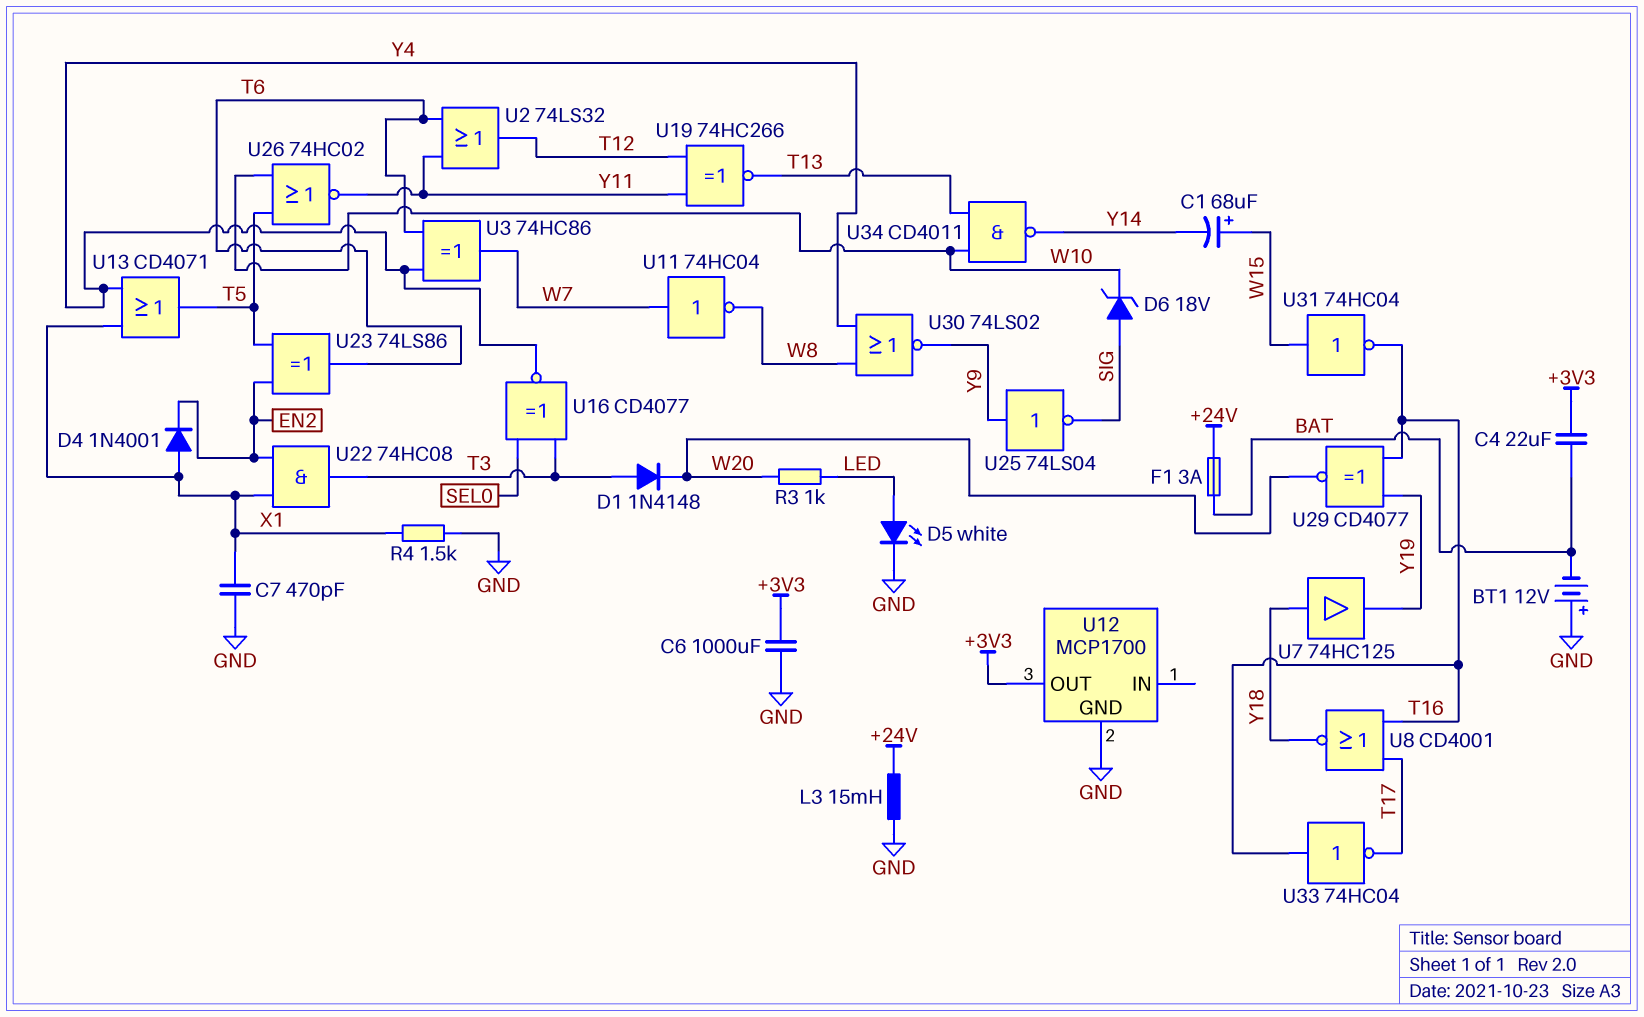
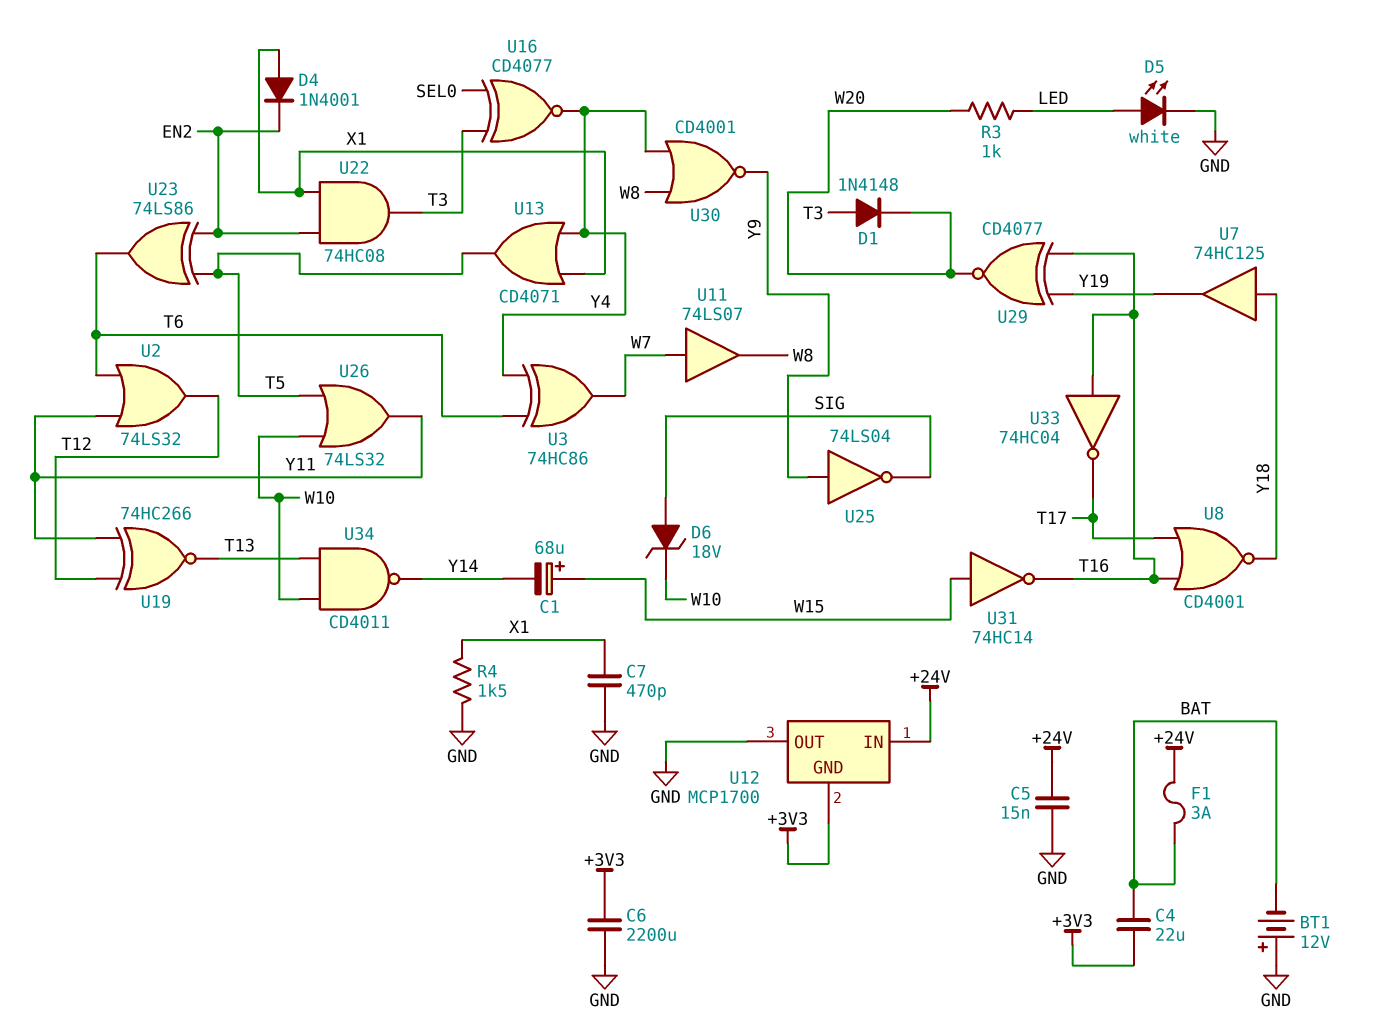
C5: none -> 15nF (+24V, GND)
C6: 1000uF (+3V3, GND) -> 2200uF (+3V3, GND)
L3: 15mH (+24V, GND) -> none
U11: NOT 74HC04 (in W7, out W8) -> buffer 74LS07 (in W7, out W8)
U12 pin GND: GND -> +3V3
U12 pin IN: none -> +24V
U12 pin OUT: +3V3 -> GND
U26: NOR 74HC02 (in T5, in W10, out Y11) -> OR 74LS32 (in T5, in W10, out Y11)
U30: NOR 74LS02 (in W8, in Y4, out Y9) -> NOR CD4001 (in W8, in Y4, out Y9)
U31: NOT 74HC04 (in W15, out T16) -> NOT 74HC14 (in W15, out T16)

